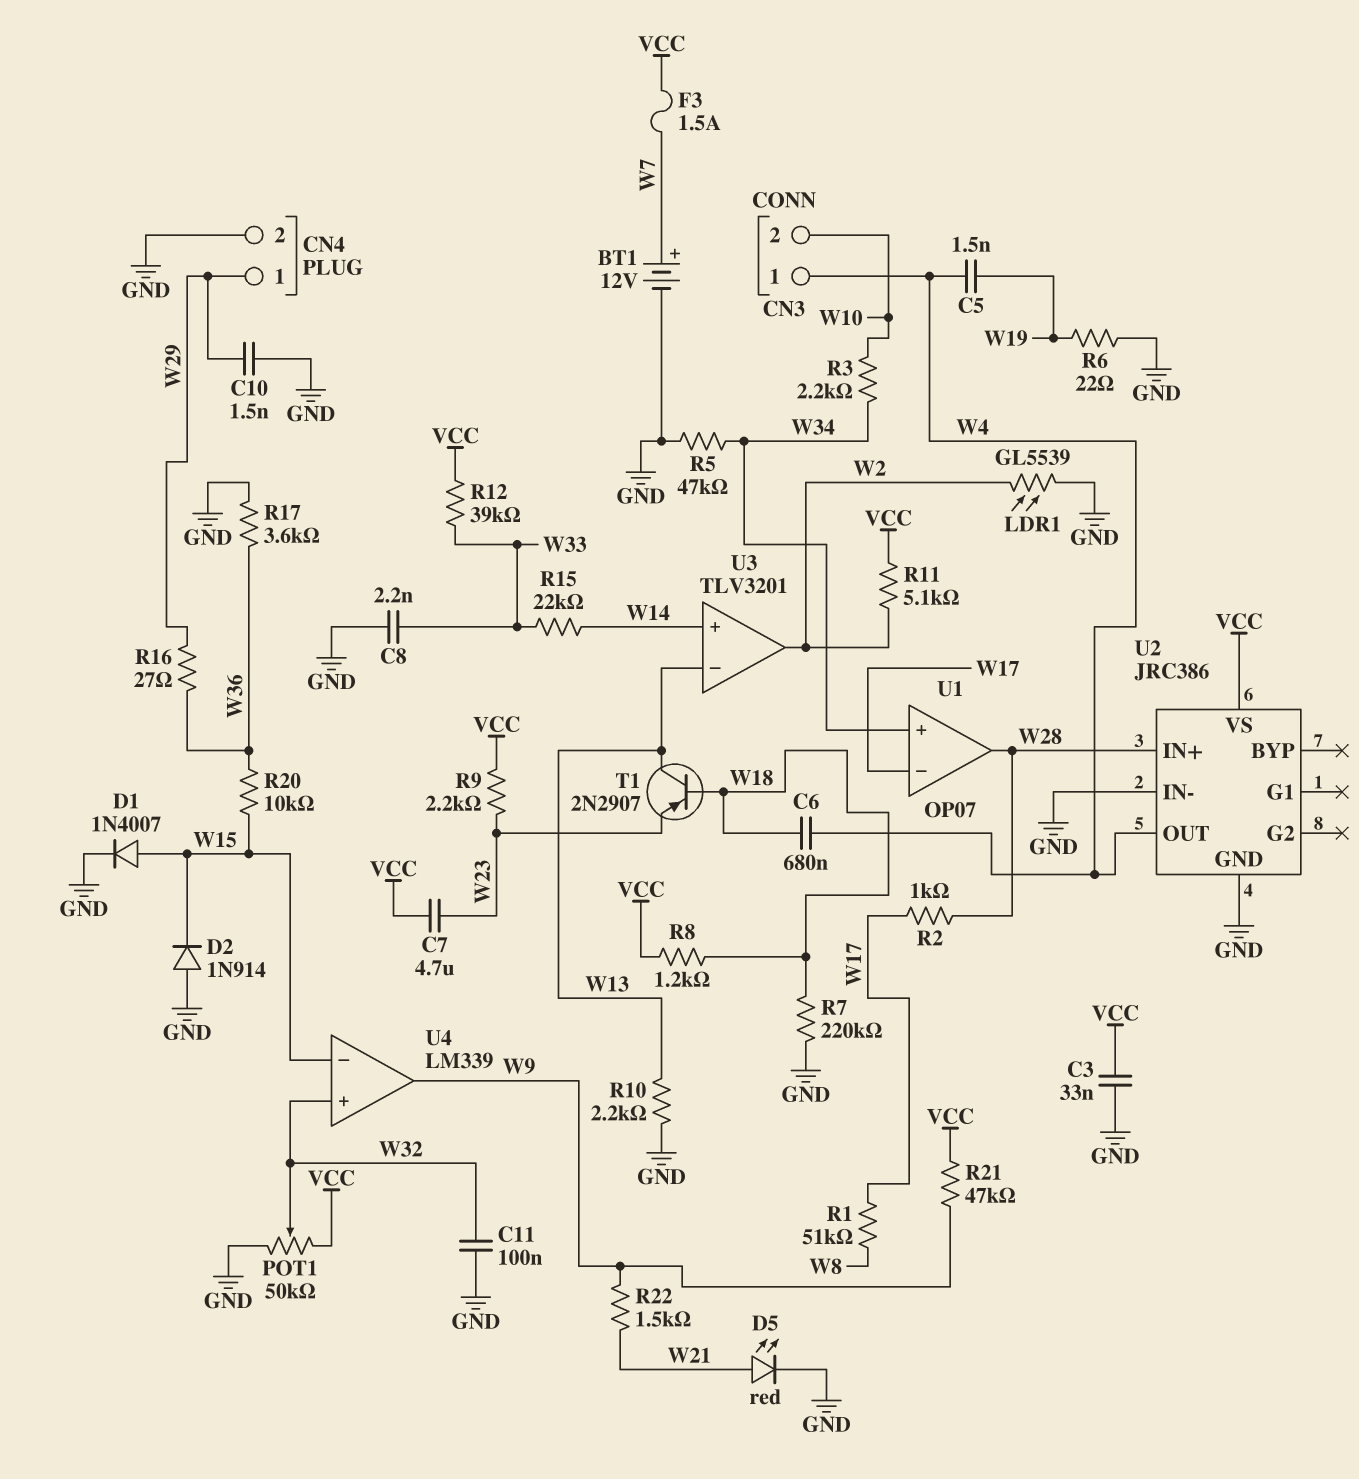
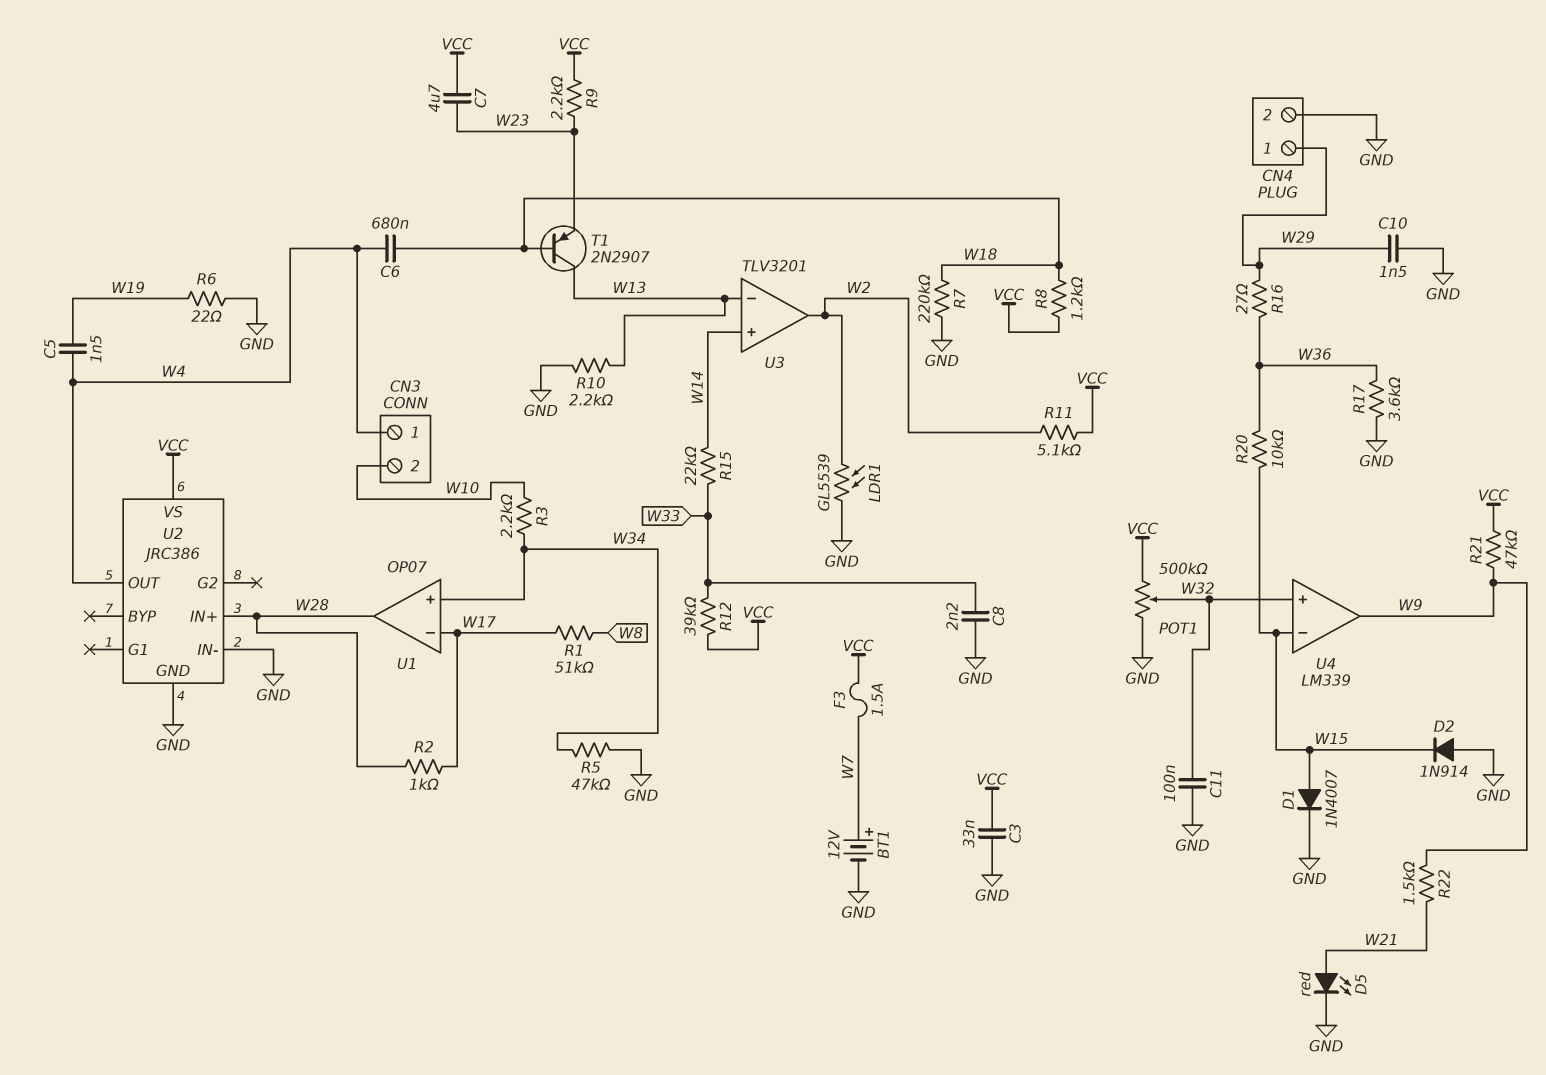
POT1: 50k (GND, VCC, wiper W32) -> 500k (GND, VCC, wiper W32)

